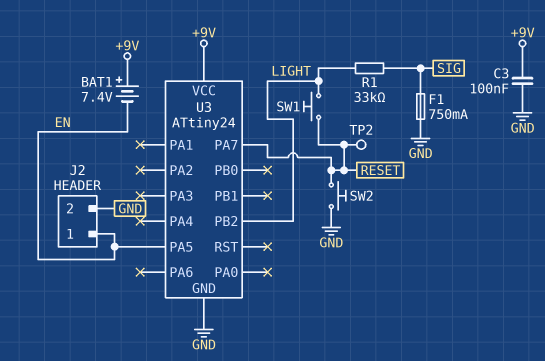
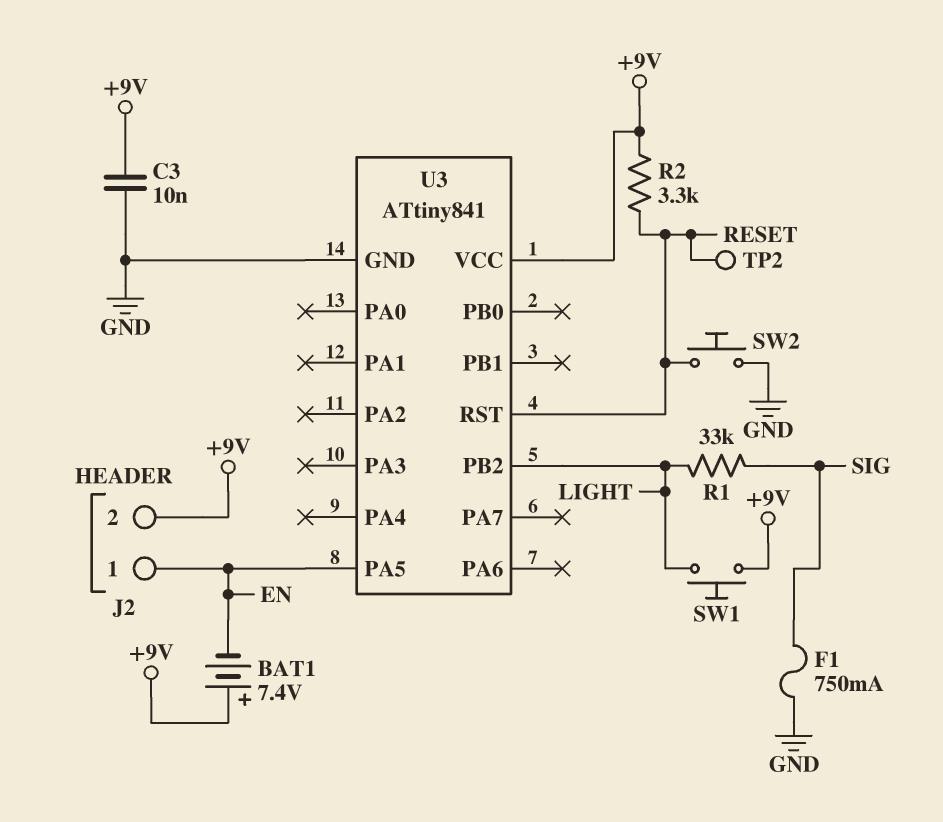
C3: 100nF (+9V, GND) -> 10nF (+9V, GND)
J2 pin 2: GND -> +9V
R2: none -> 3.3k (+9V, RESET)
SW1: button (LIGHT, RESET) -> button (+9V, LIGHT)
U3: ATtiny24 -> ATtiny841
U3 pin PA7: RESET -> none
U3 pin RST: none -> RESET

